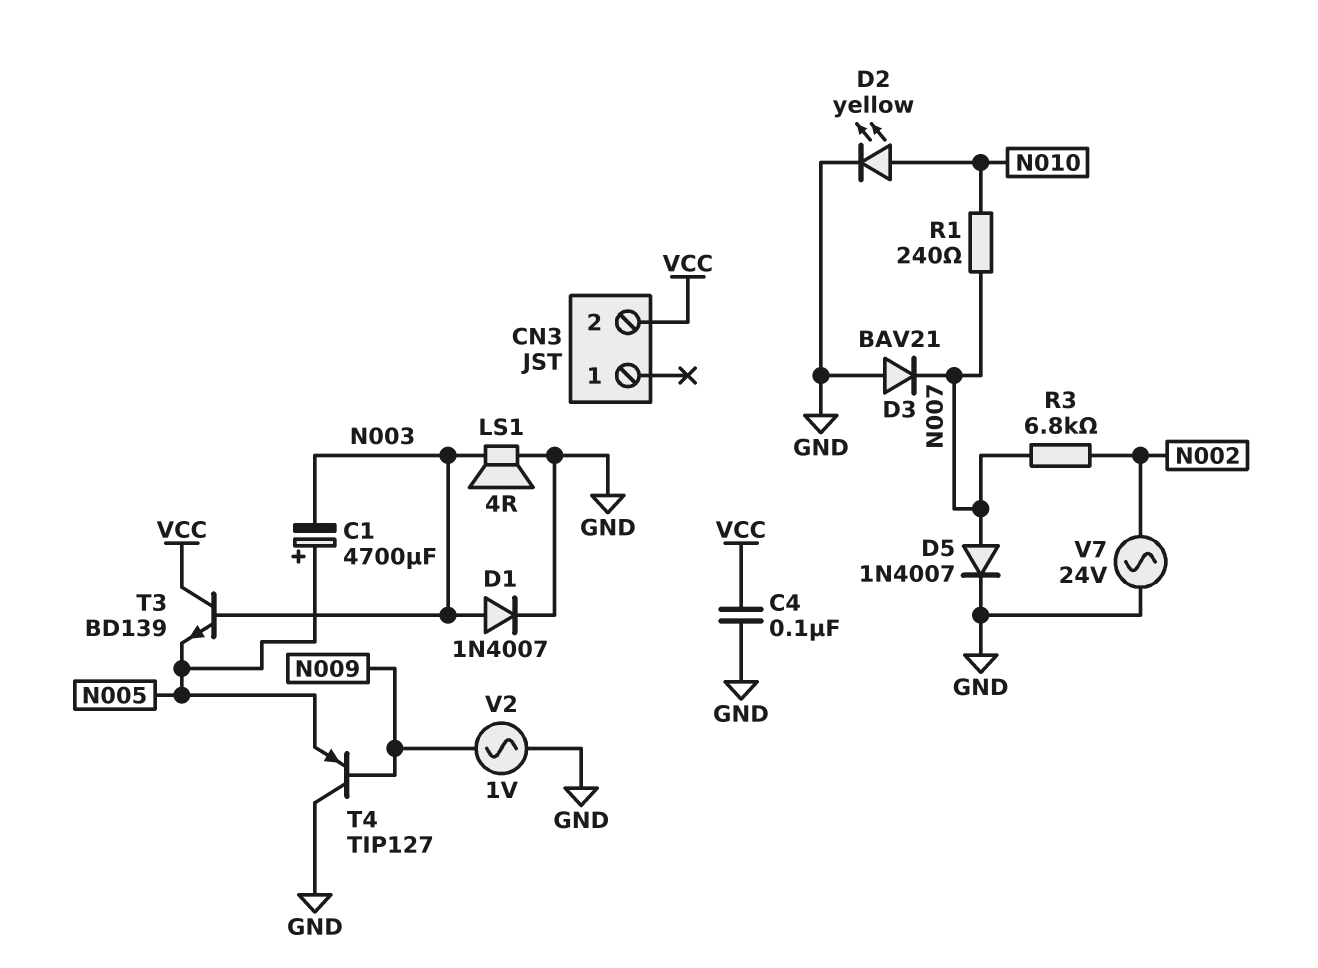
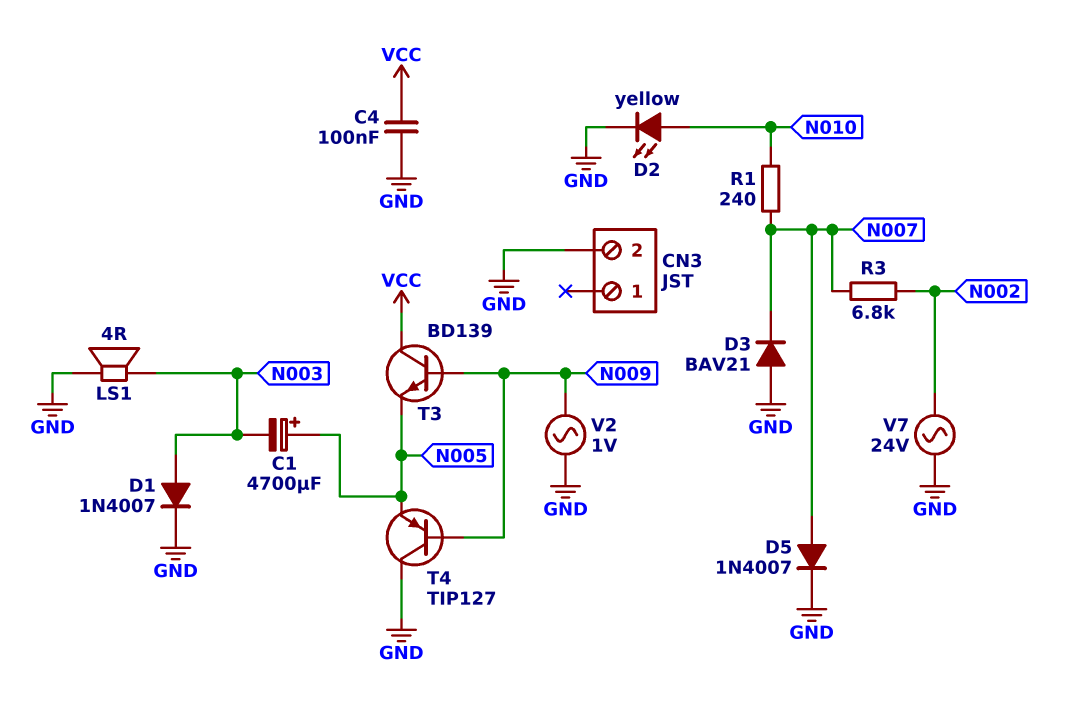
CN3 pin 2: VCC -> GND
T3: NPN BD139 (B N003, C VCC, E N005) -> NPN BD139 (B N009, C VCC, E N005)

